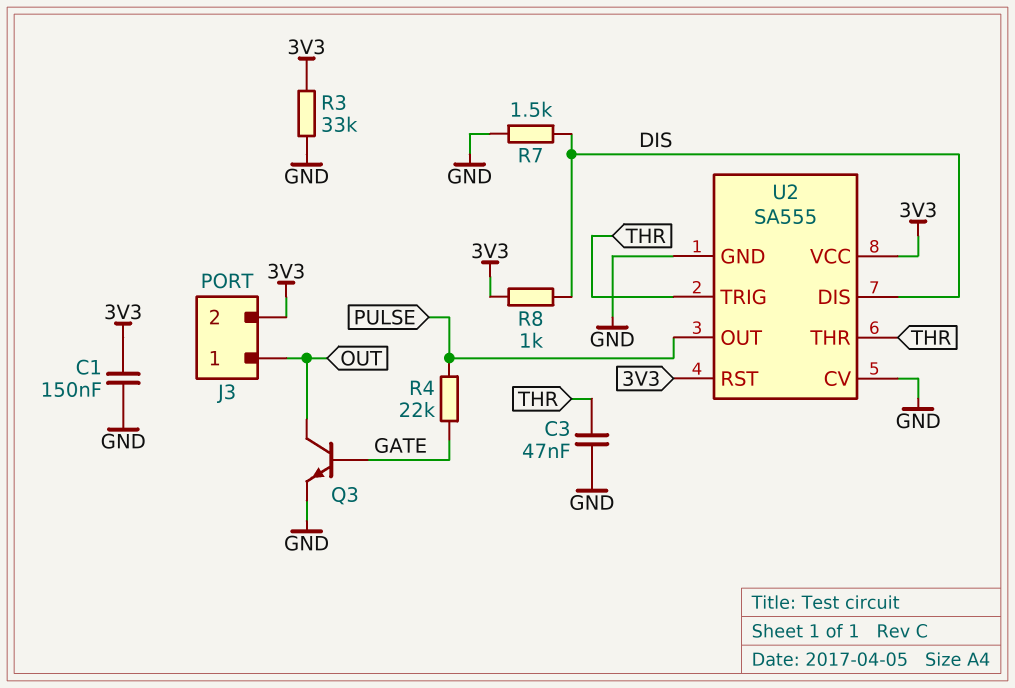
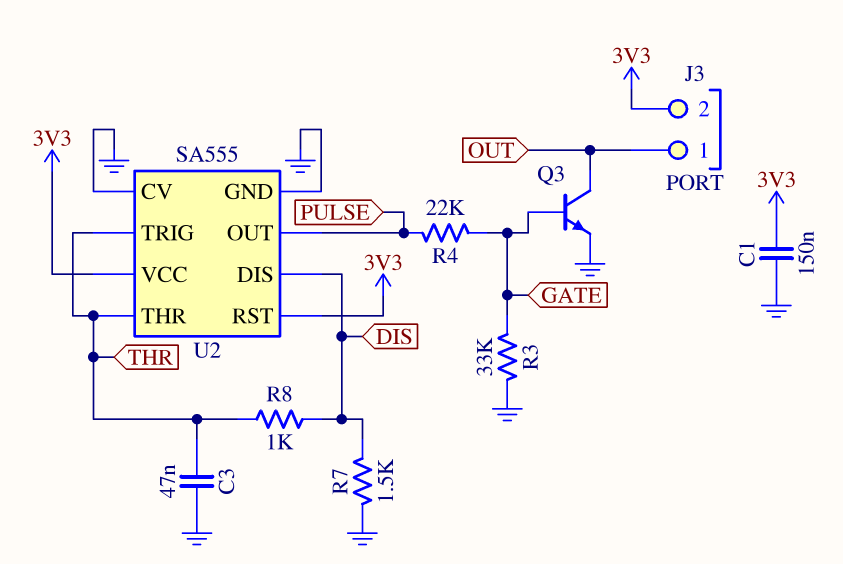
R3: 33k (3V3, GND) -> 33k (GATE, GND)
R8: 1k (3V3, DIS) -> 1k (DIS, THR)

